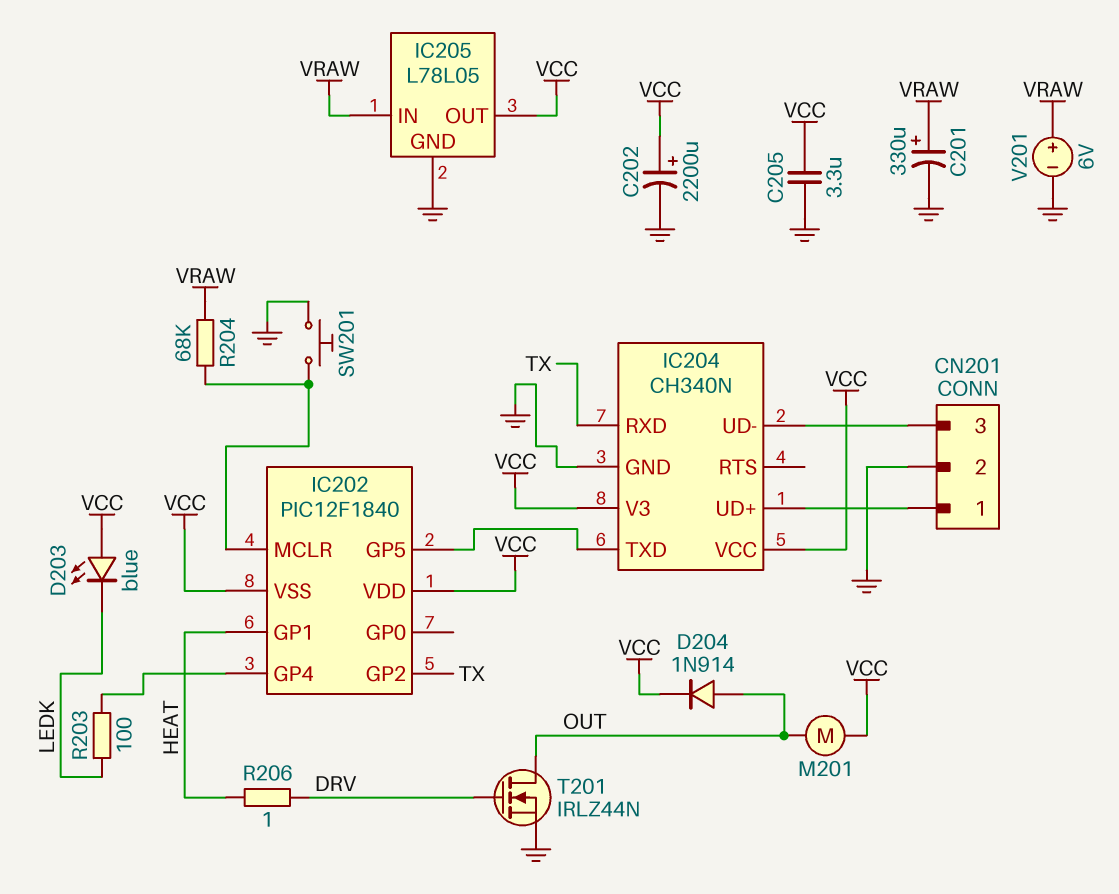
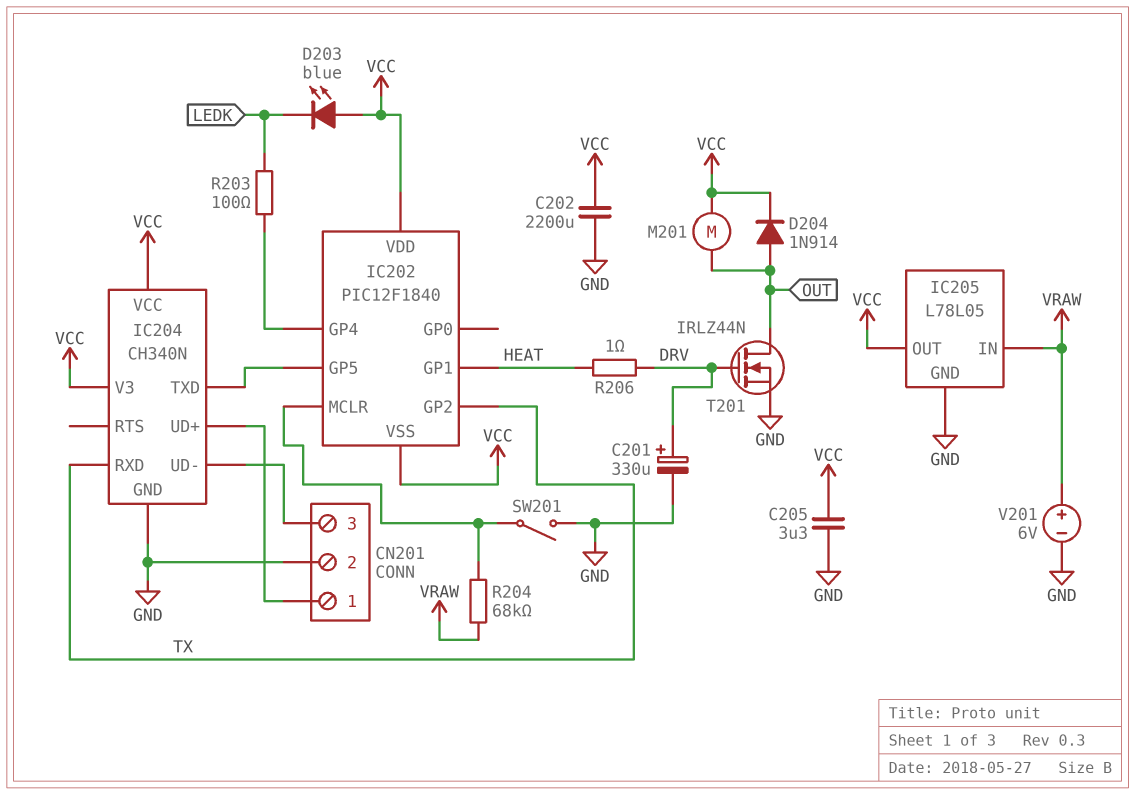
C201: 330uF (plus VRAW, minus GND) -> 330uF (plus DRV, minus GND)
C202: 2200uF (plus VCC, minus GND) -> 2200uF (GND, VCC)
SW201: button (GND, IC202/MCLR) -> switch (GND, IC202/MCLR)

